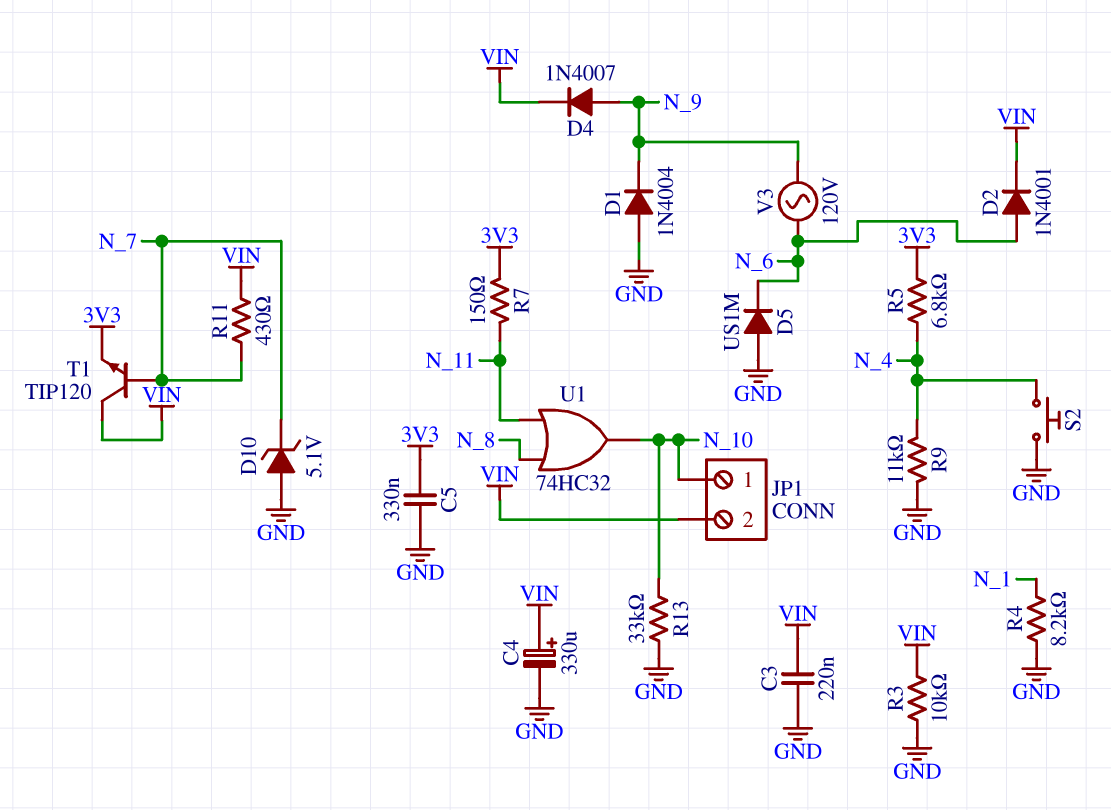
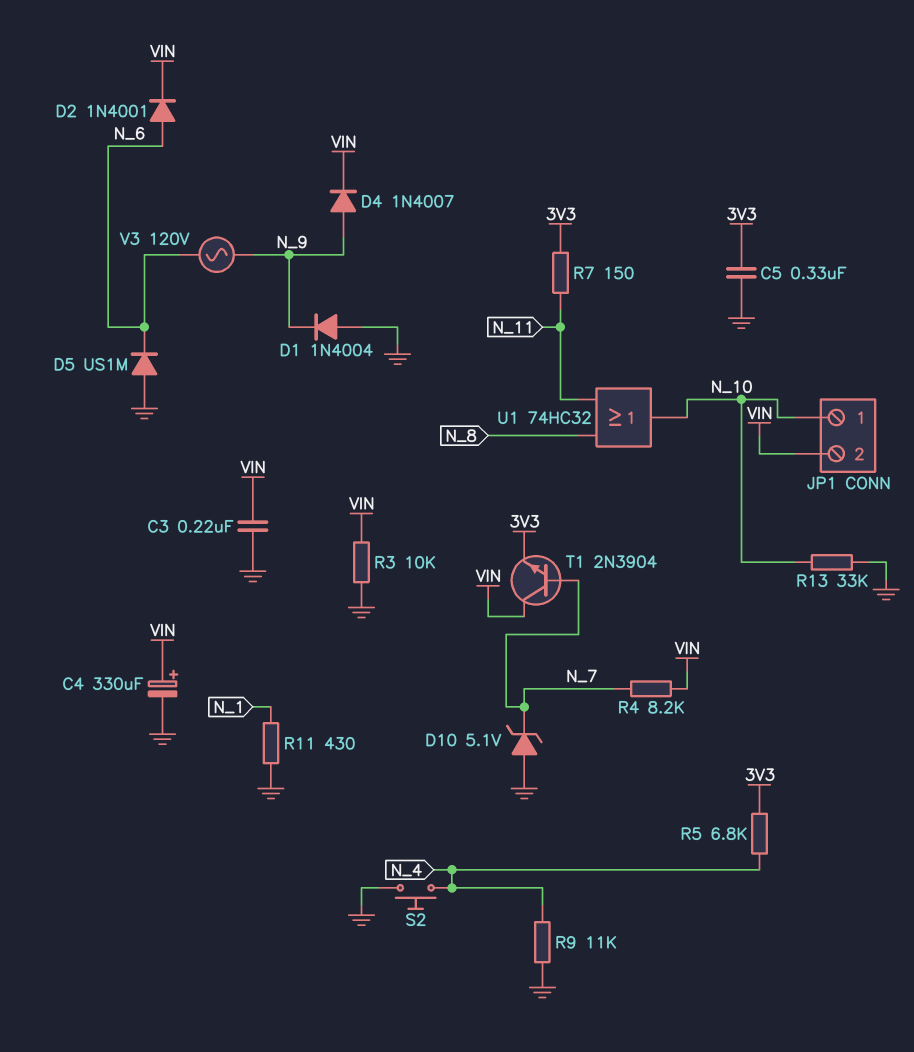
R4: 8.2k (GND, N_1) -> 8.2k (N_7, VIN)
R11: 430 (N_7, VIN) -> 430 (GND, N_1)
T1: NPN TIP120 (B N_7, C VIN, E 3V3) -> NPN 2N3904 (B N_7, C VIN, E 3V3)

